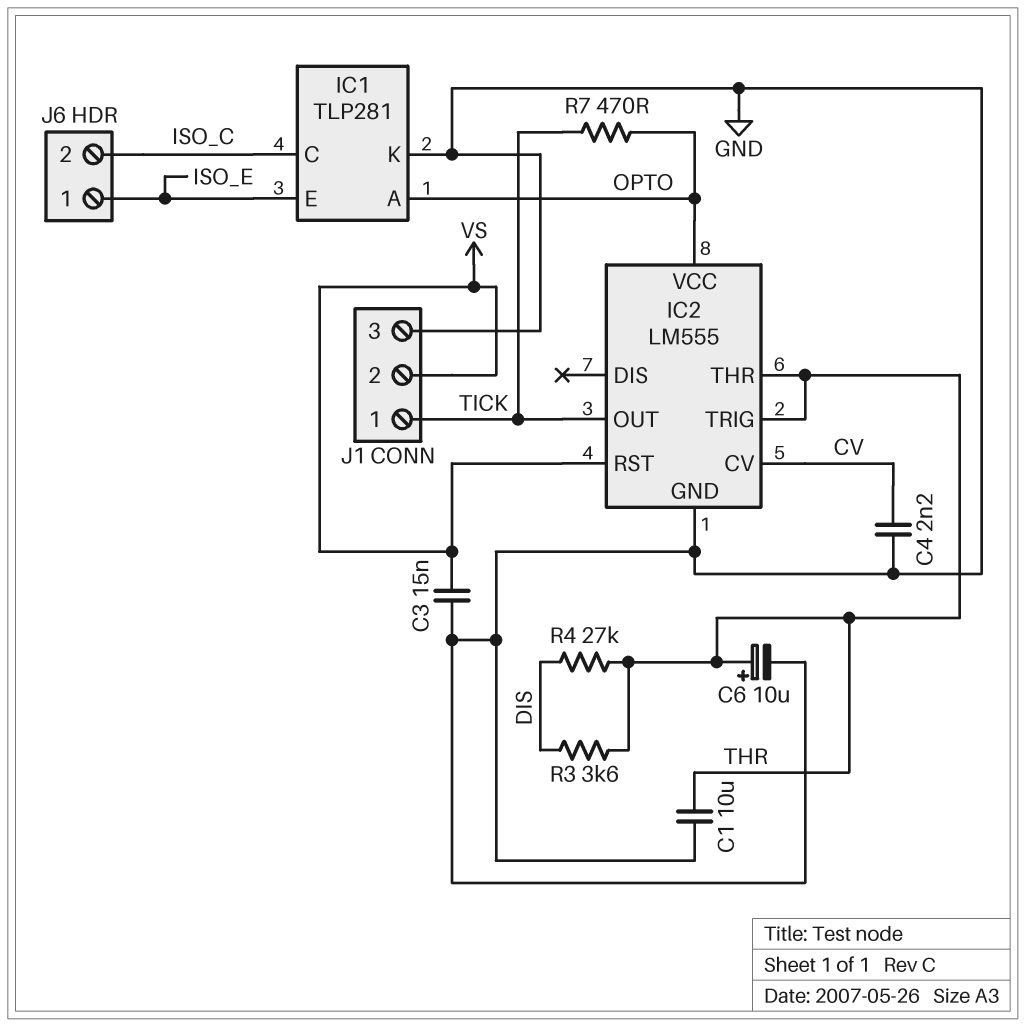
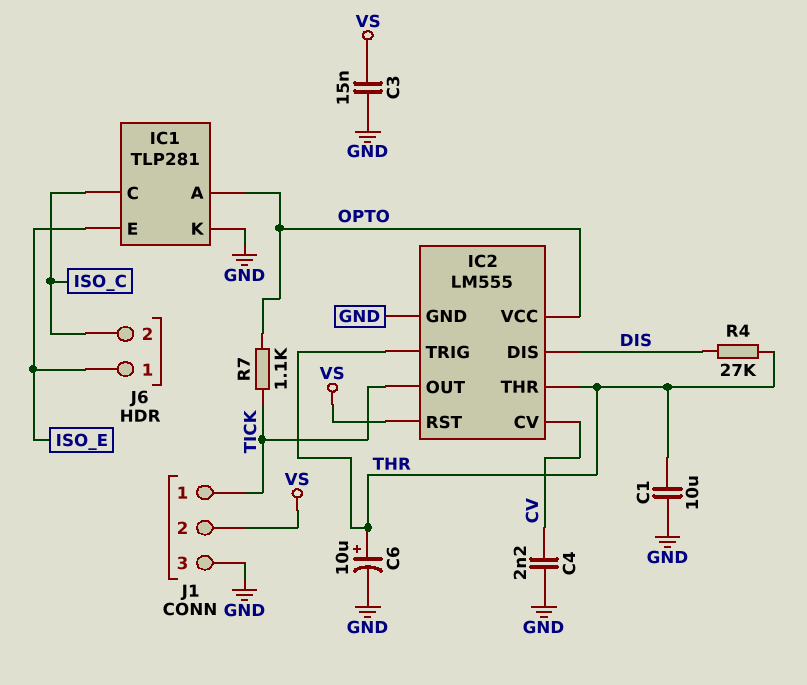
IC2 pin DIS: none -> DIS
R3: 3.6k (DIS, THR) -> none
R7: 470 (OPTO, TICK) -> 1.1k (OPTO, TICK)

